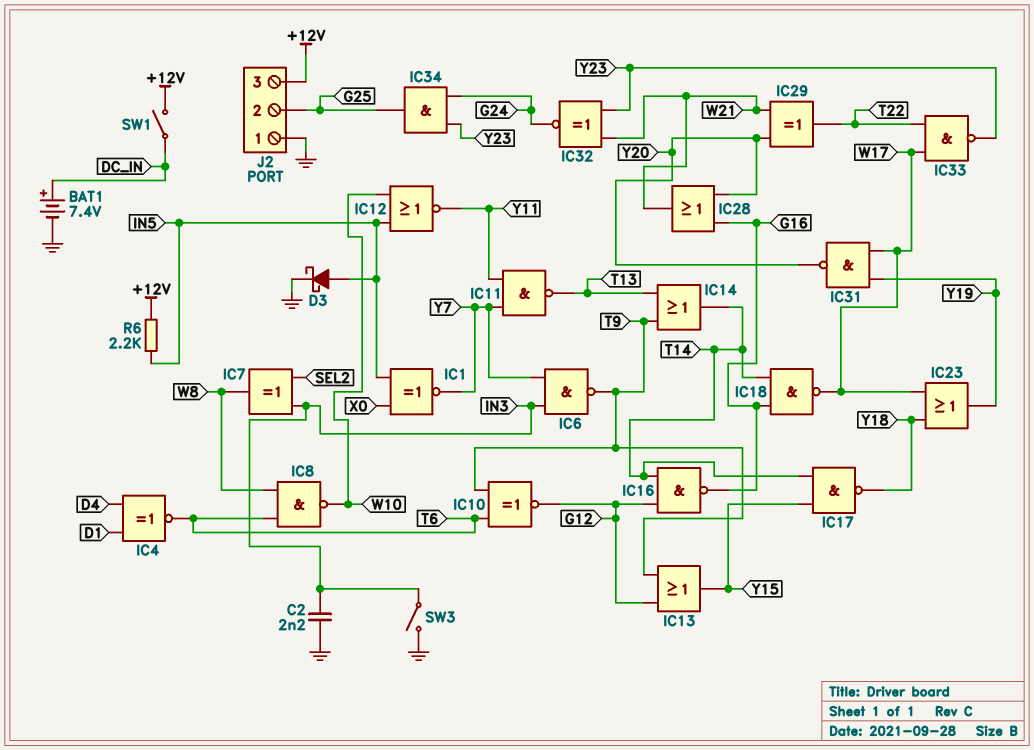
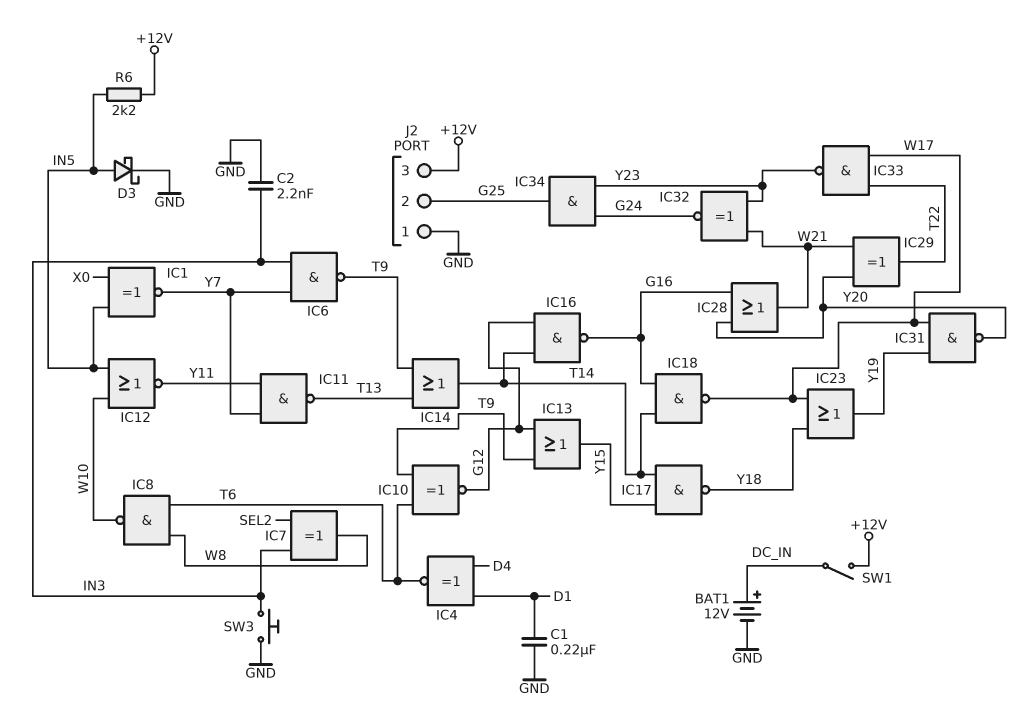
BAT1: 7.4V (plus DC_IN, minus GND) -> 12V (plus DC_IN, minus GND)
C1: none -> 220nF (D1, GND)
SW3: switch (GND, IN3) -> button (GND, IN3)

